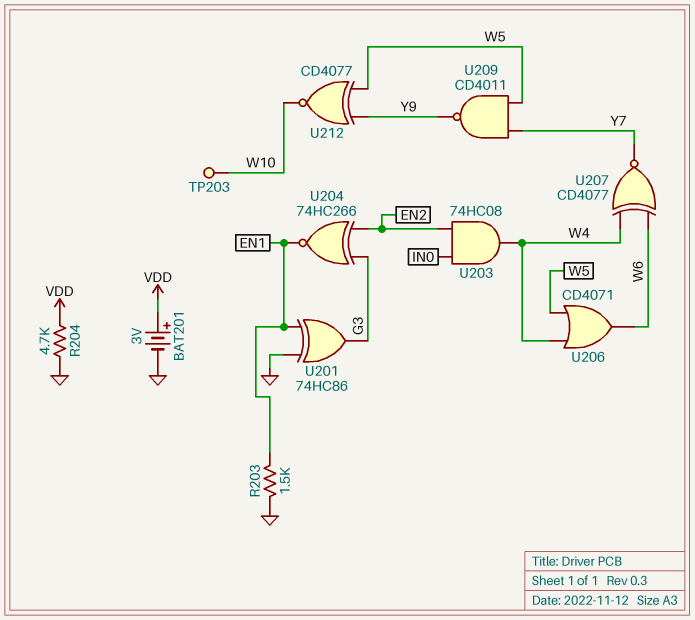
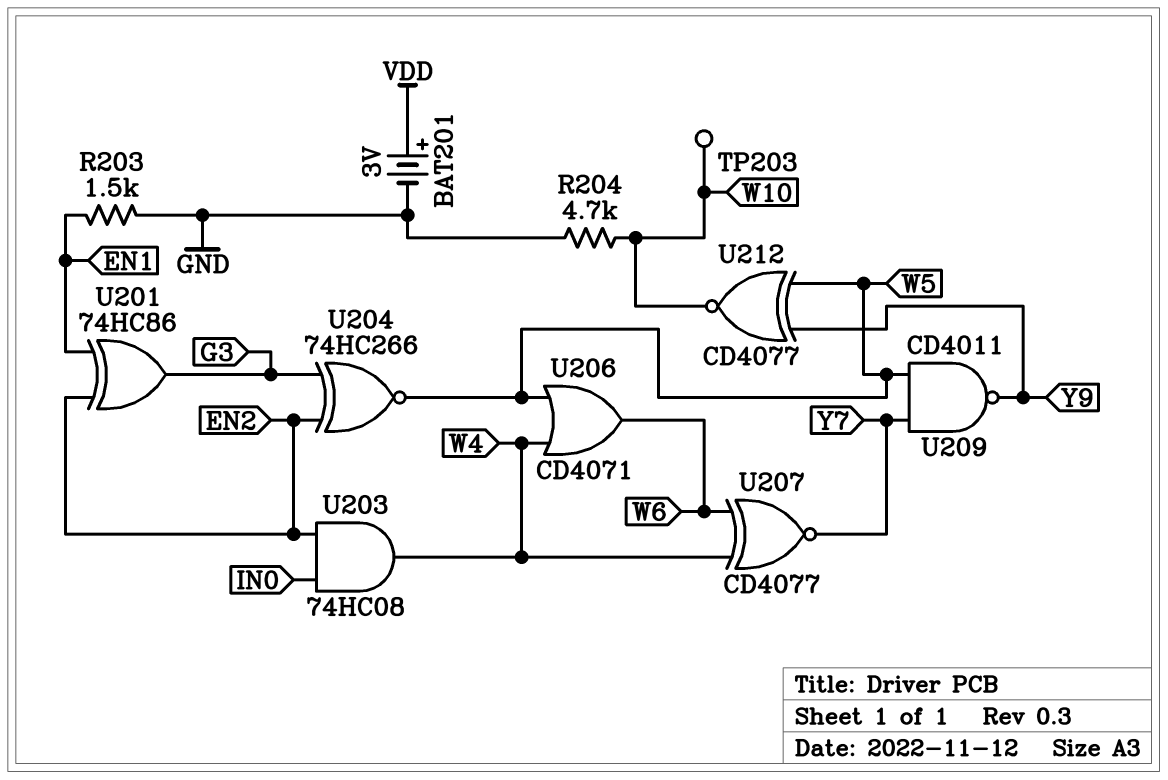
R204: 4.7k (GND, VDD) -> 4.7k (GND, W10)
U201: XOR 74HC86 (in EN1, in GND, out G3) -> XOR 74HC86 (in EN1, in EN2, out G3)
U204: XNOR 74HC266 (in EN2, in G3, out EN1) -> XNOR 74HC266 (in EN2, in G3, out W5)

